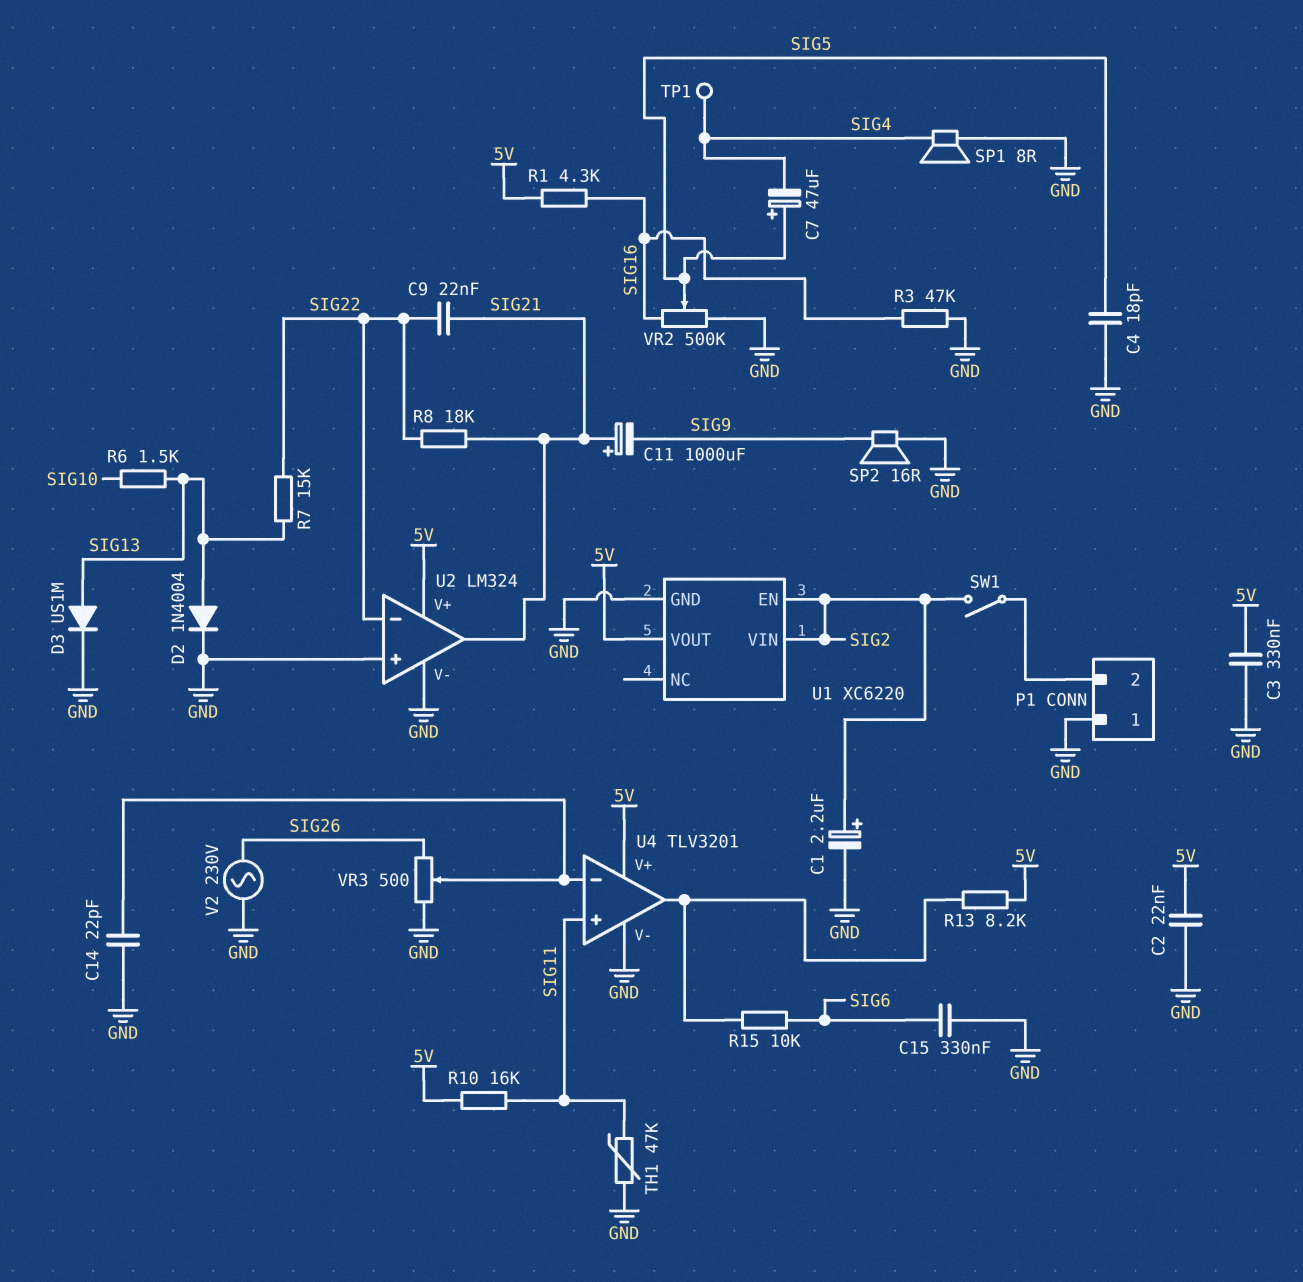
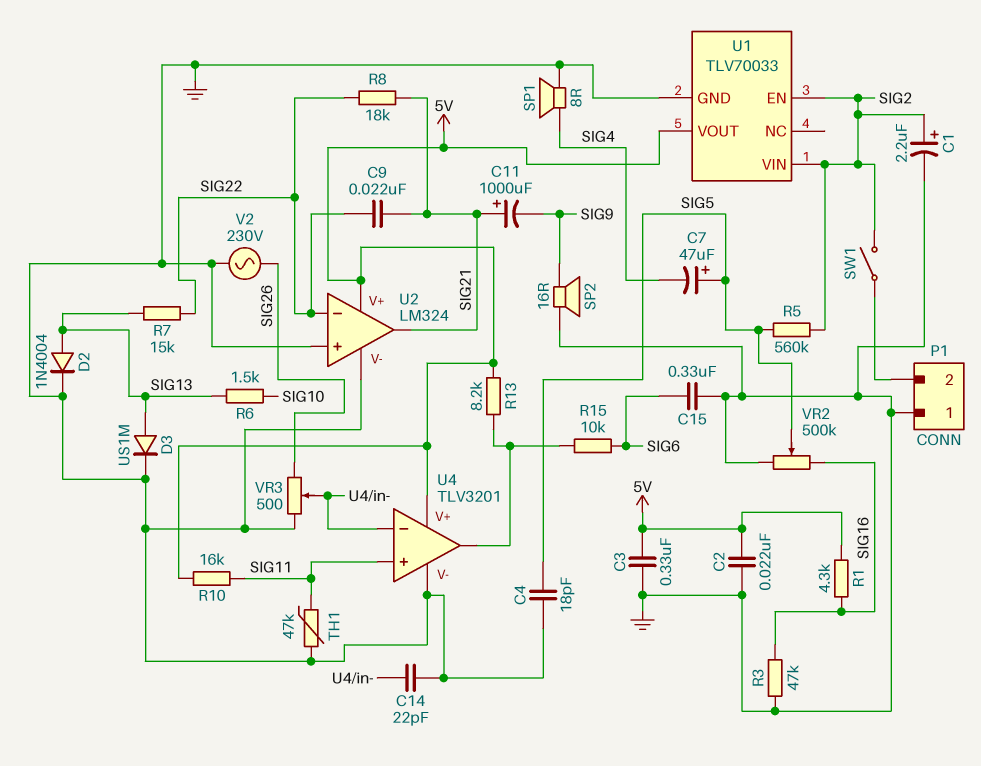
R5: none -> 560k (SIG2, SIG5)
TP1: test point (SIG4) -> none
U1: XC6220 -> TLV70033

